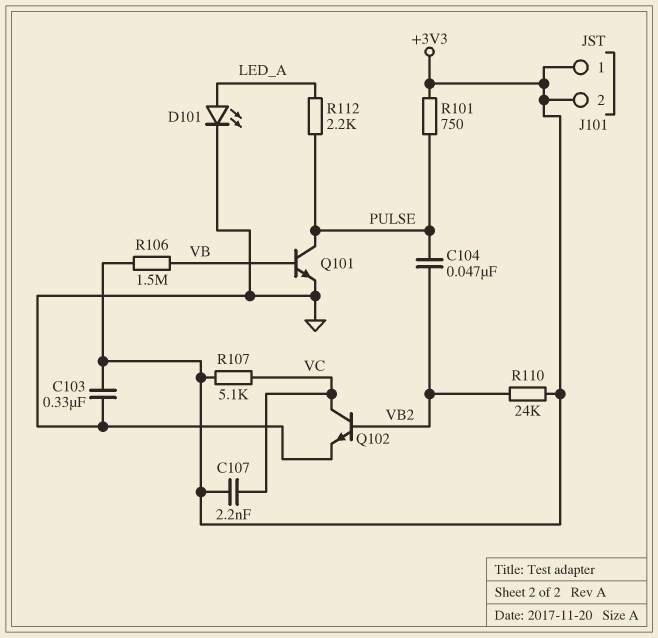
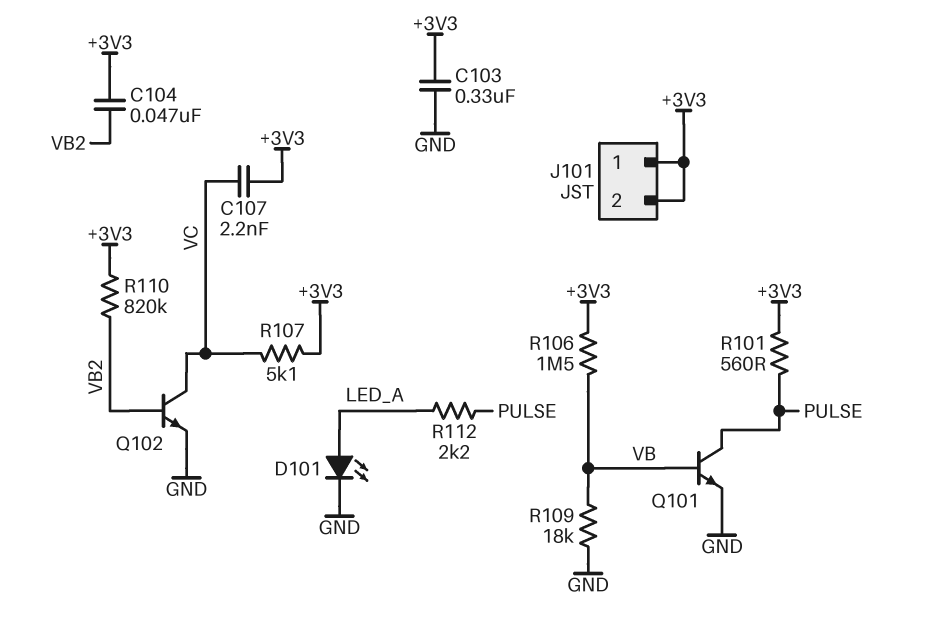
C104: 47nF (PULSE, VB2) -> 47nF (+3V3, VB2)
R101: 750 (+3V3, PULSE) -> 560 (+3V3, PULSE)
R109: none -> 18k (GND, VB)
R110: 24k (+3V3, VB2) -> 820k (+3V3, VB2)

